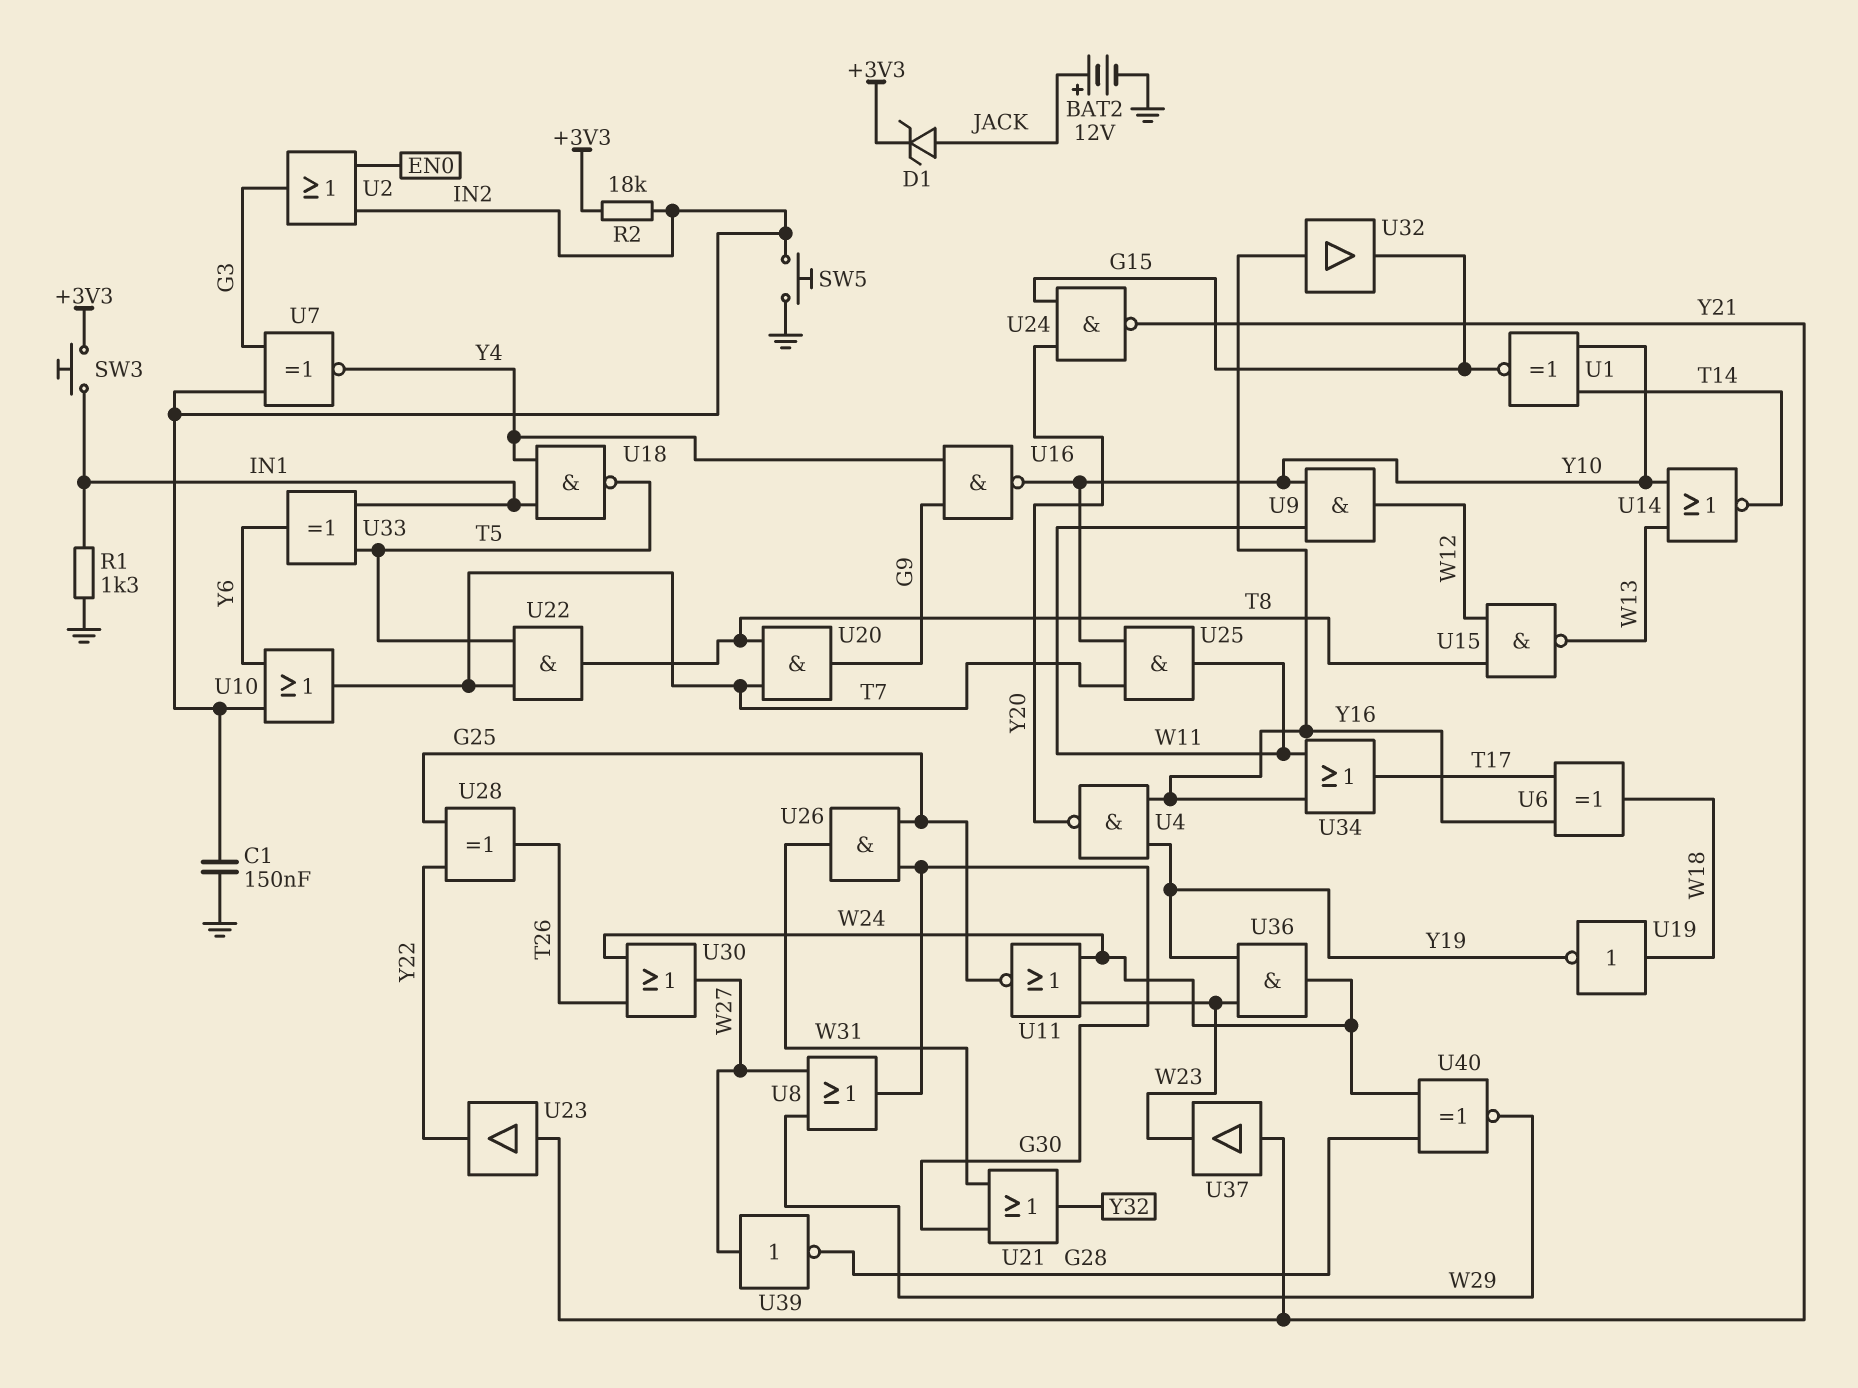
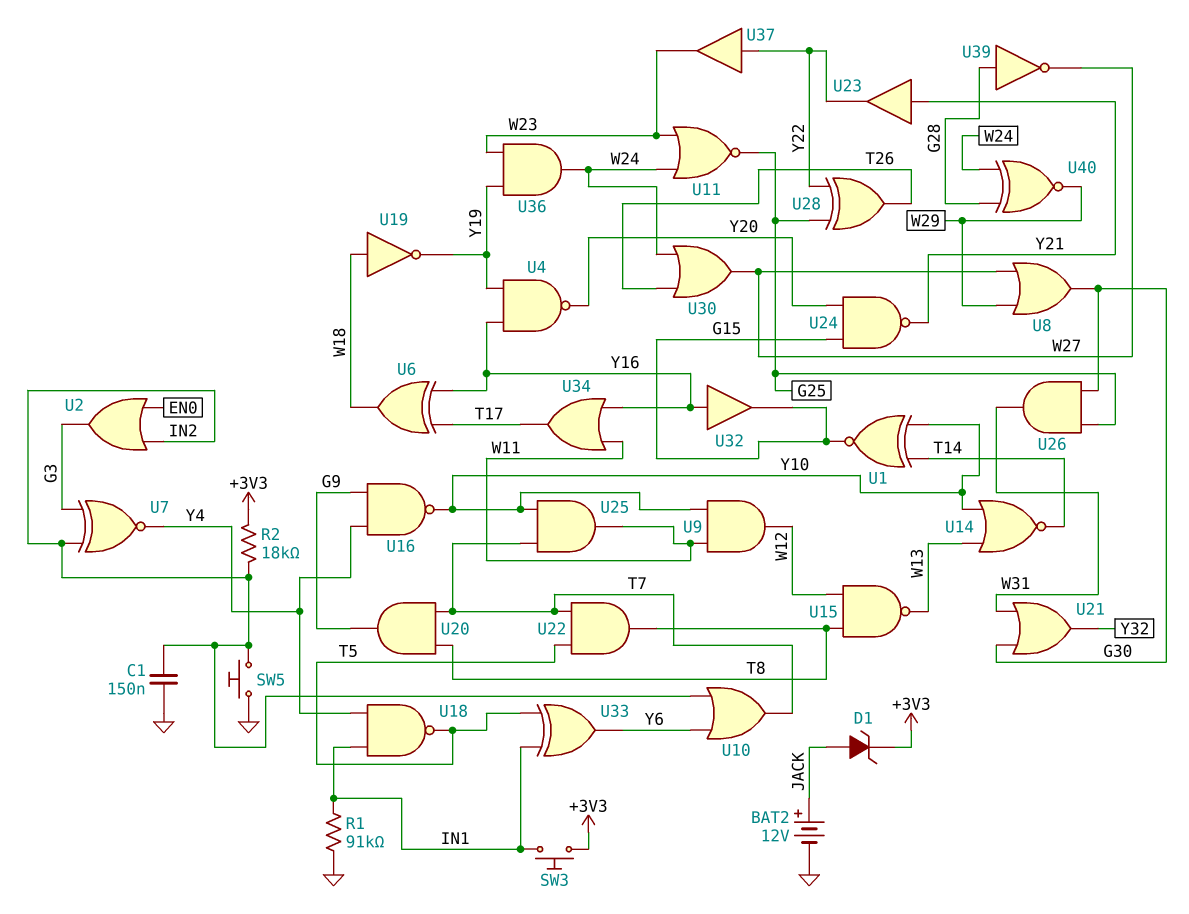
R1: 1.3k (GND, IN1) -> 91k (GND, IN1)
U37: buffer (in Y21, out W23) -> buffer (in Y22, out W23)
U39: NOT (in W27, out G28) -> NOT (in G28, out W27)

